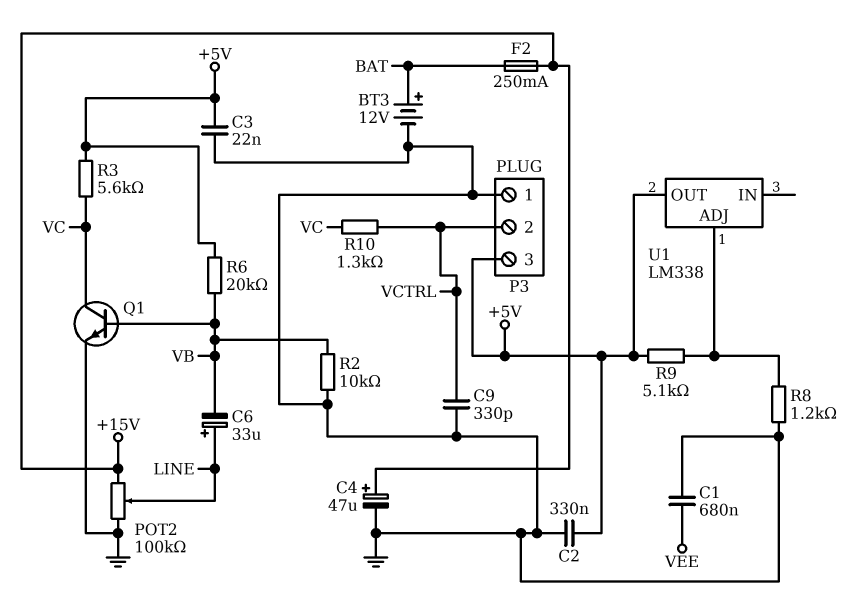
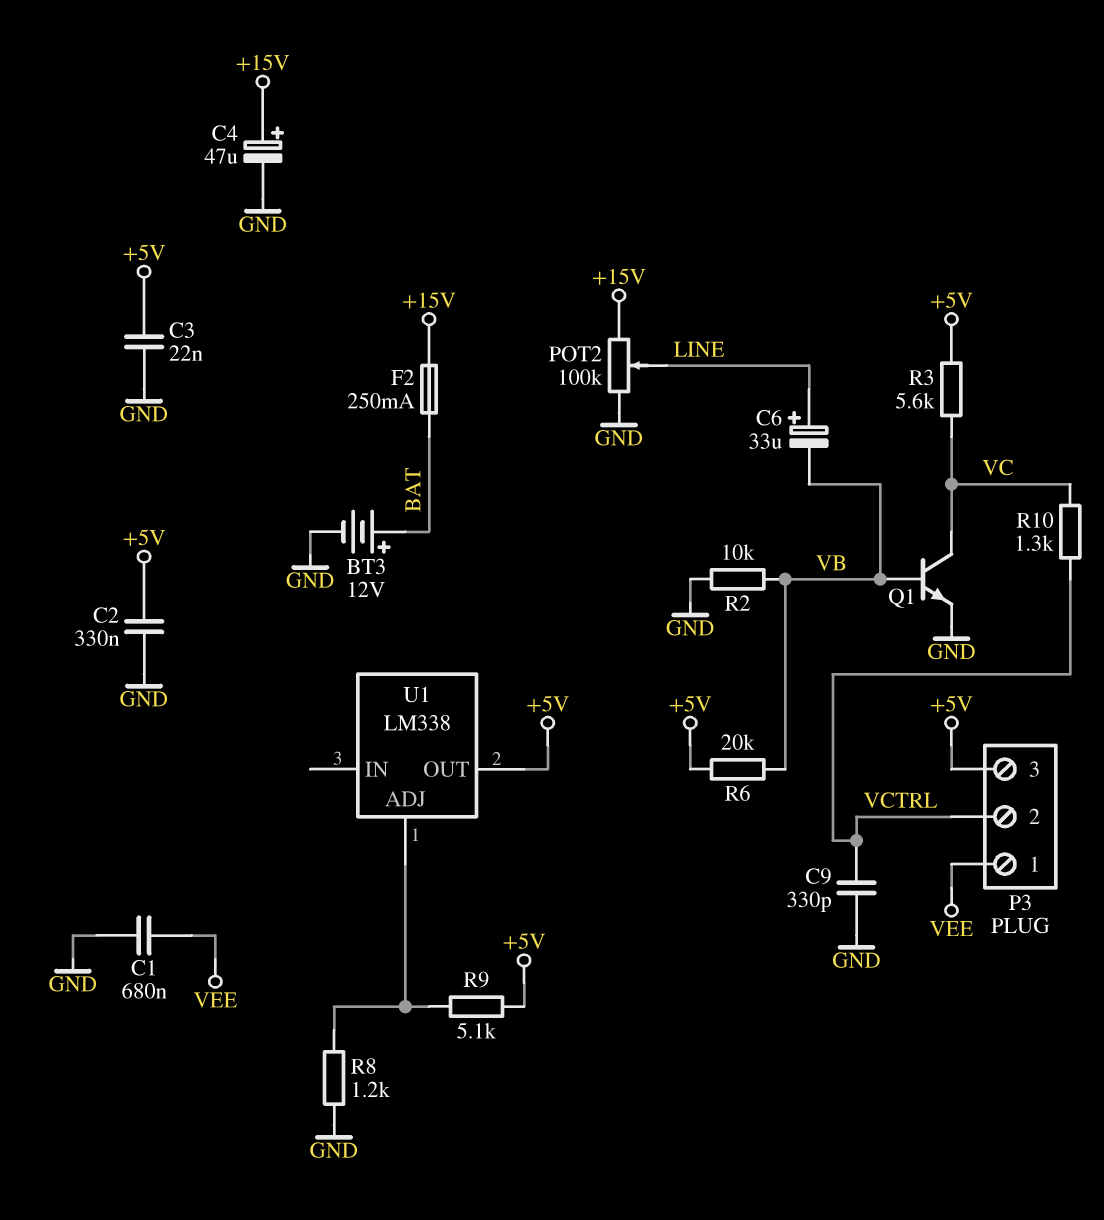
P3 pin 1: GND -> VEE

